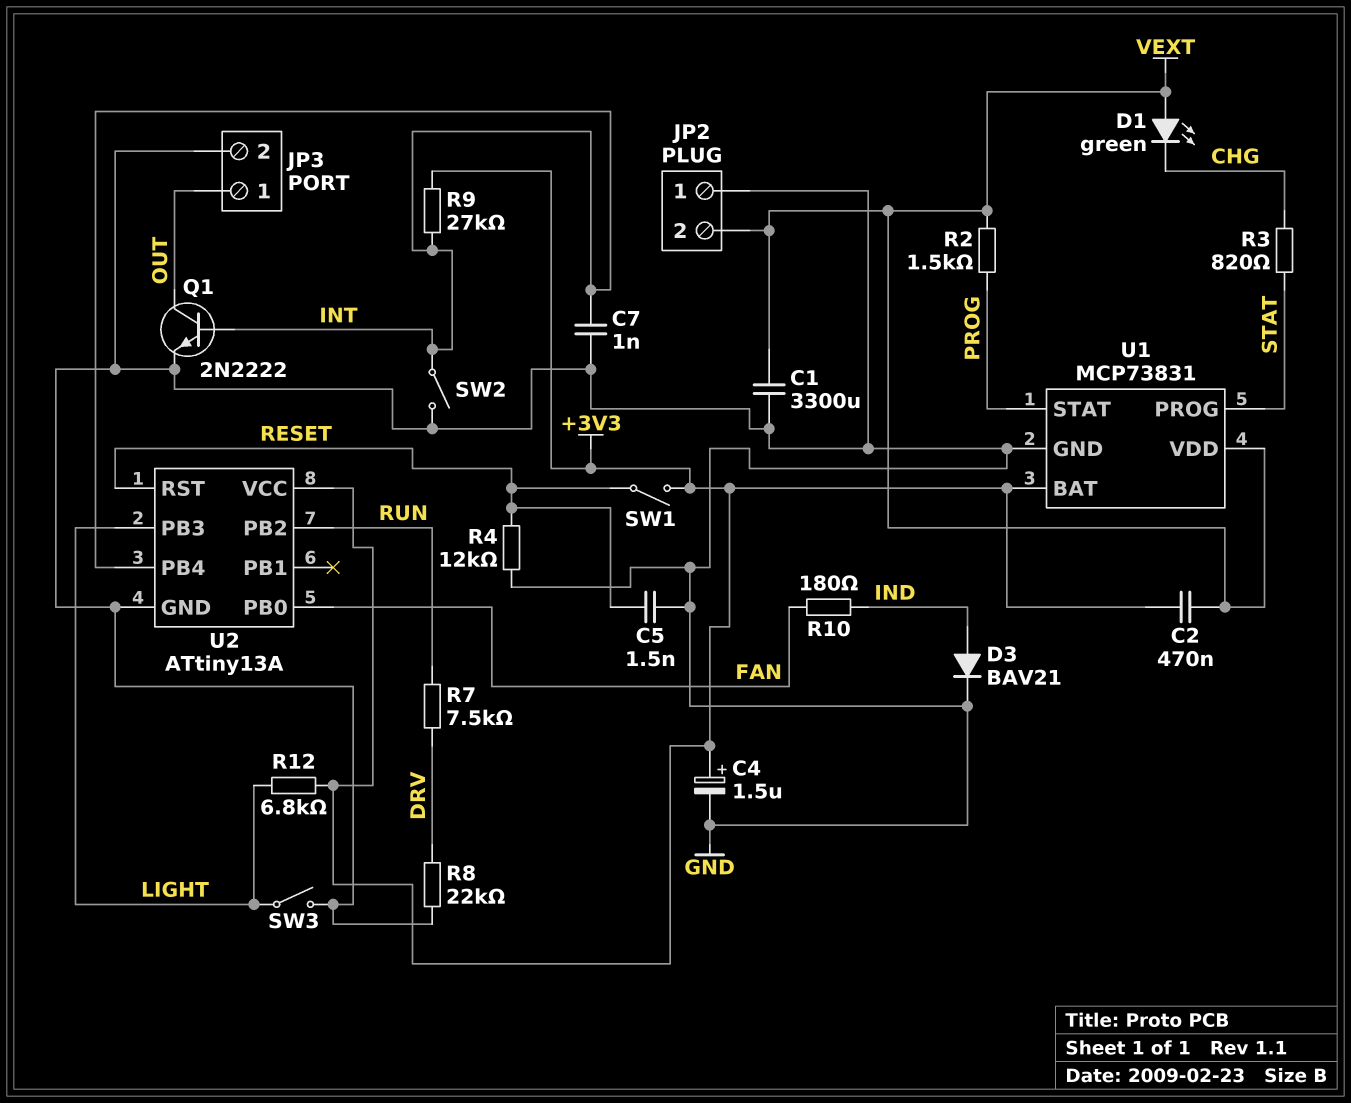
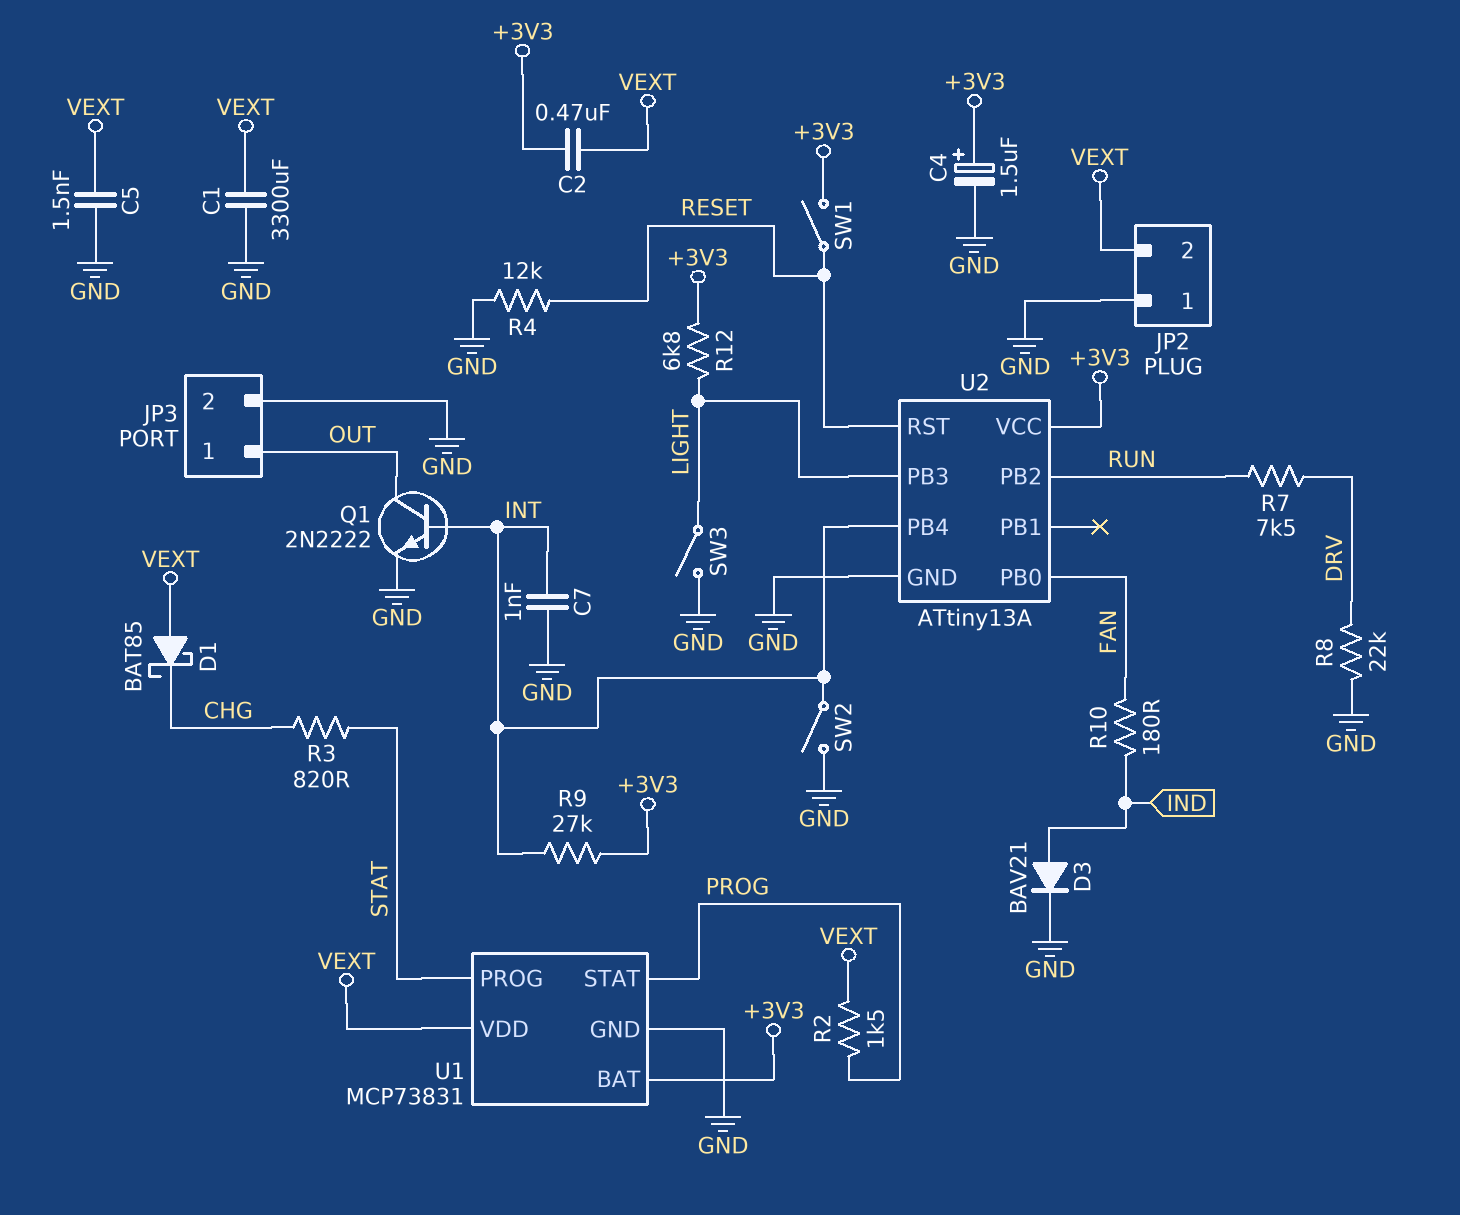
C5: 1.5nF (GND, RESET) -> 1.5nF (GND, VEXT)
D1: LED green (A VEXT, K CHG) -> schottky BAT85 (A VEXT, K CHG)

